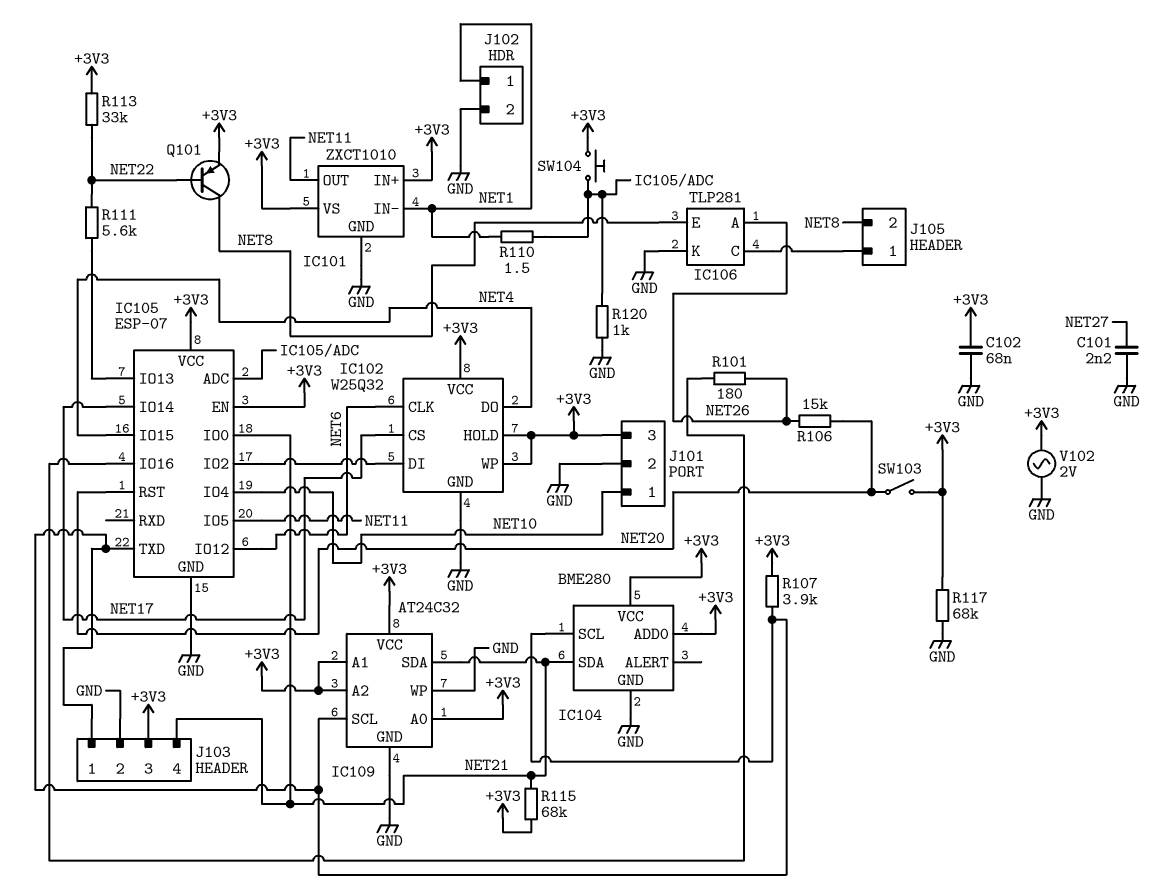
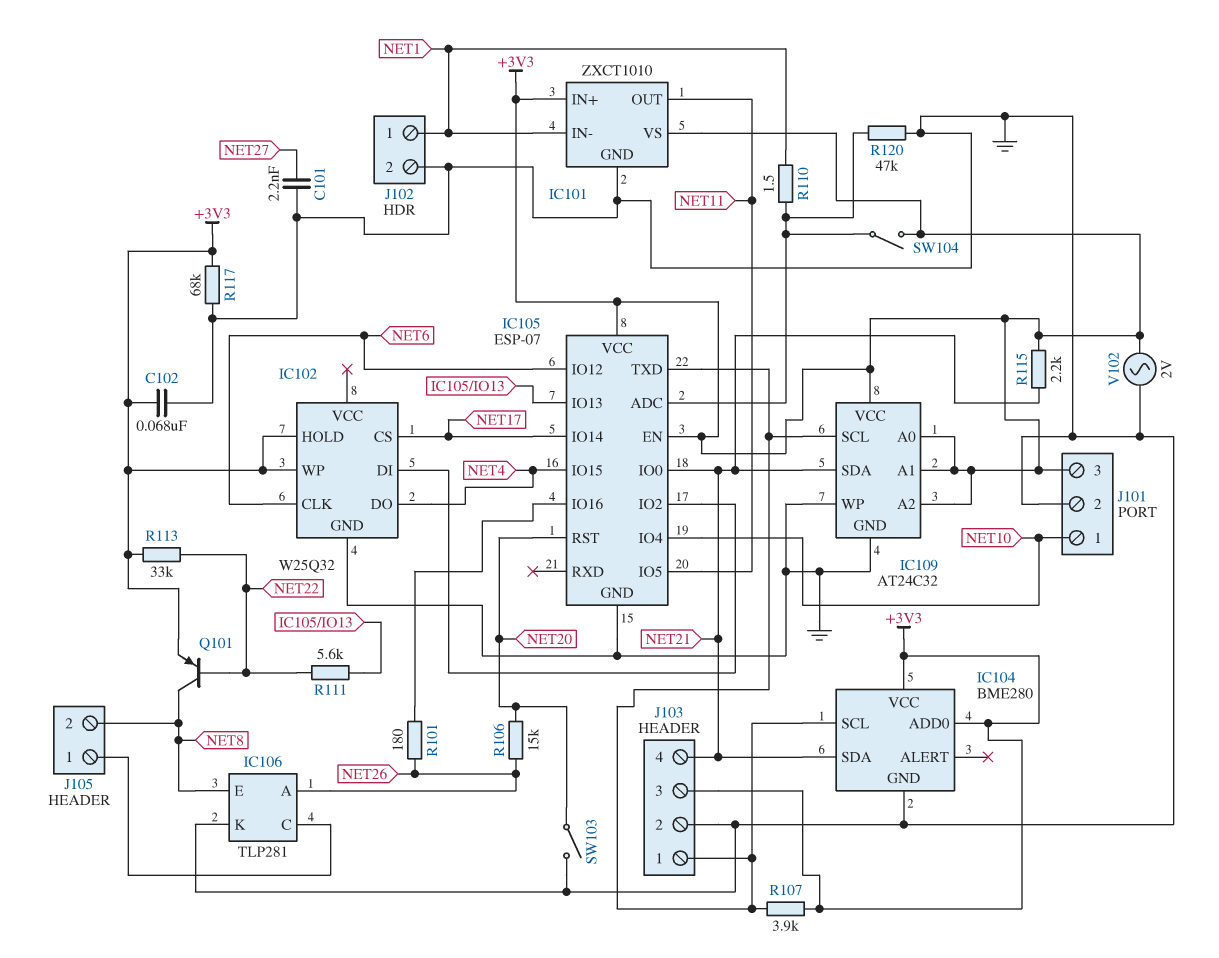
IC102 pin VCC: +3V3 -> none
R115: 68k (+3V3, NET21) -> 2.2k (+3V3, NET21)
R120: 1k (GND, IC105/ADC) -> 47k (GND, IC105/ADC)
SW103: switch (+3V3, NET20) -> switch (GND, NET20)
SW104: button (+3V3, IC105/ADC) -> switch (+3V3, IC105/ADC)

